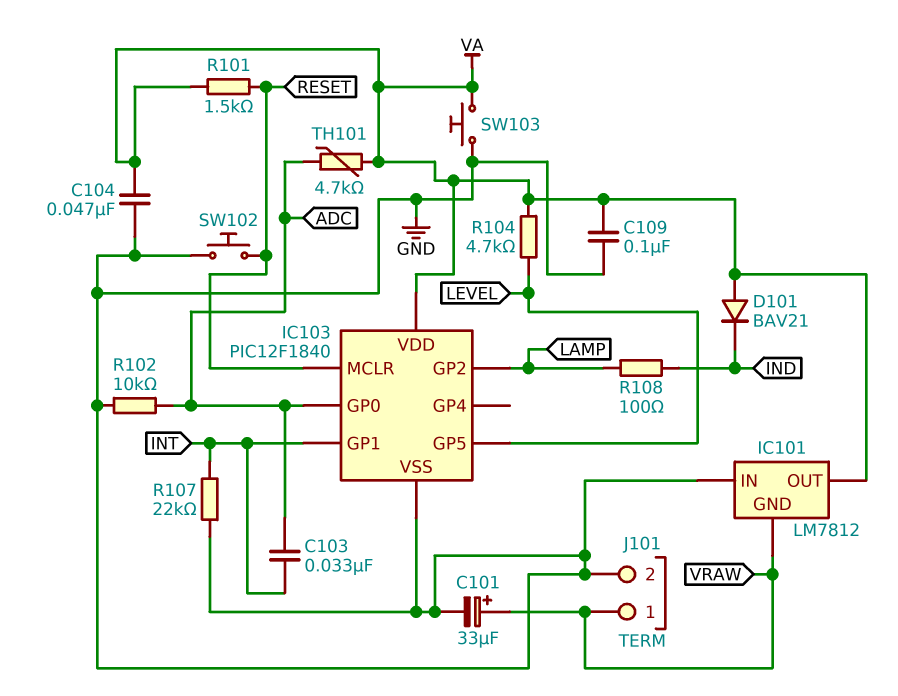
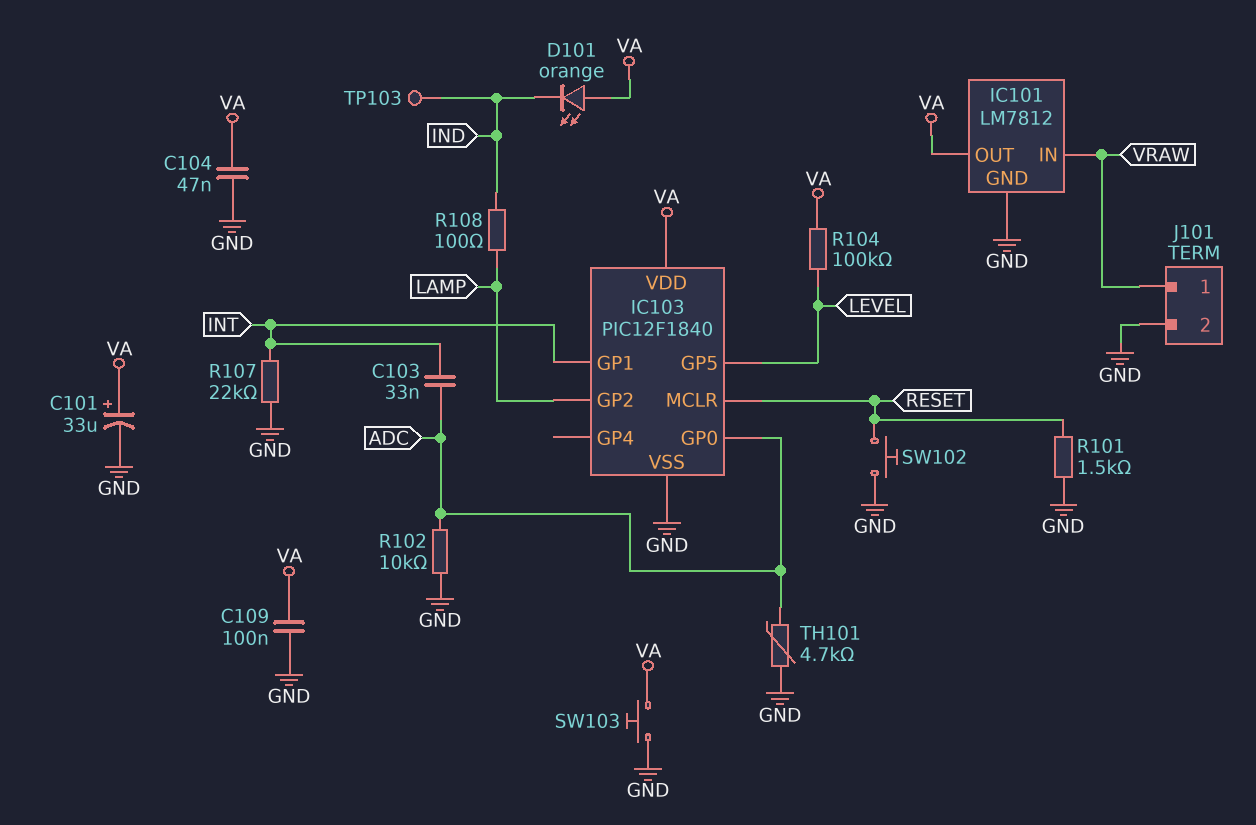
C101: 33uF (plus VRAW, minus GND) -> 33uF (plus VA, minus GND)
D101: diode BAV21 (A VA, K IND) -> LED orange (A VA, K IND)
IC101 pin GND: VRAW -> GND
IC101 pin IN: GND -> VRAW
R101: 1.5k (RESET, VA) -> 1.5k (GND, RESET)
R104: 4.7k (LEVEL, VA) -> 100k (LEVEL, VA)
TH101: 4.7k (ADC, VA) -> 4.7k (ADC, GND)
TP103: none -> test point (IND)

